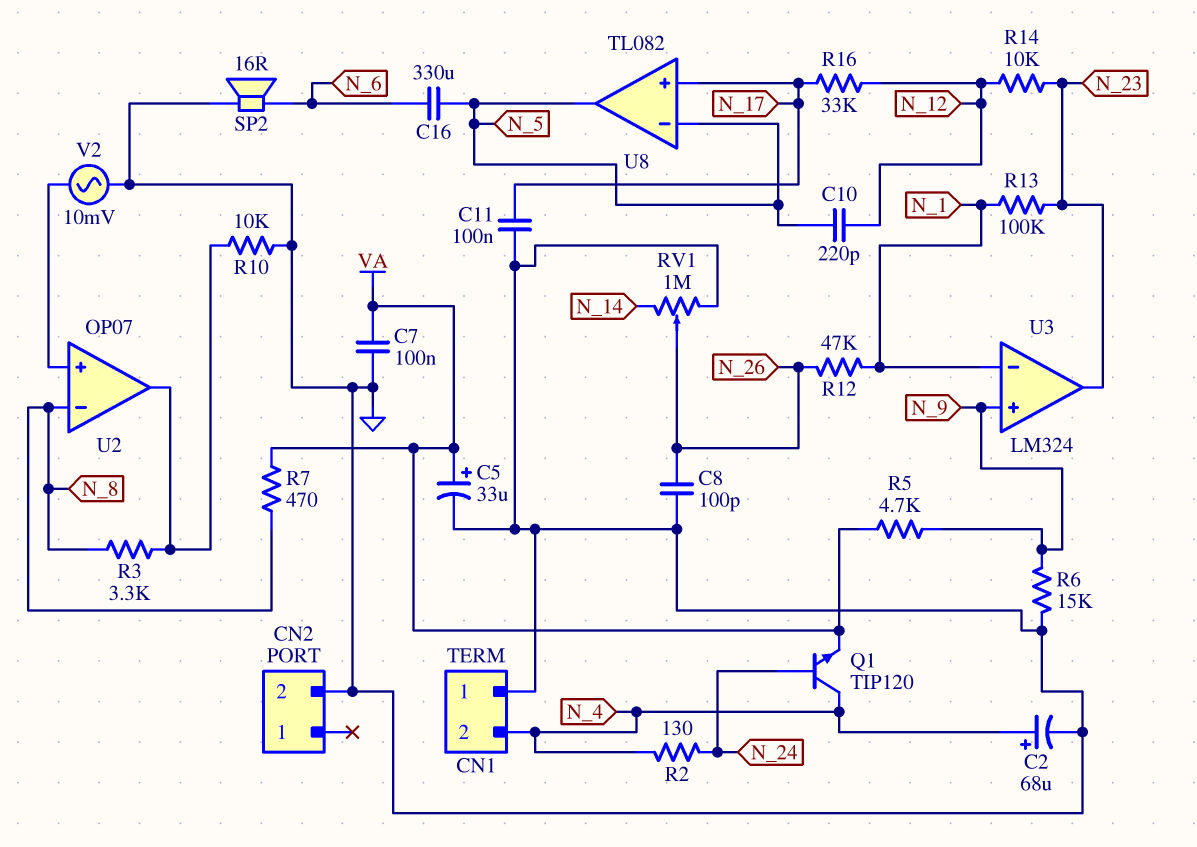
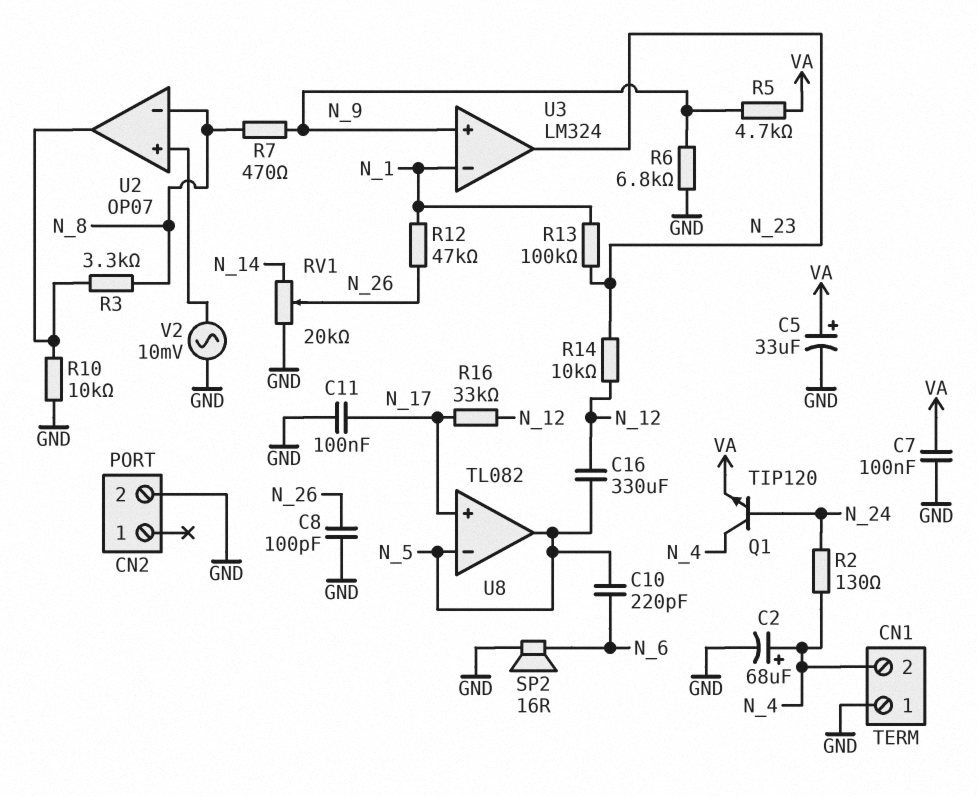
C10: 220pF (N_5, N_12) -> 220pF (N_5, N_6)
C16: 330uF (N_5, N_6) -> 330uF (N_5, N_12)
R6: 15k (GND, N_9) -> 6.8k (GND, N_9)
R7: 470 (N_8, VA) -> 470 (N_8, N_9)
RV1: 1M (GND, N_14, wiper N_26) -> 20k (GND, N_14, wiper N_26)

